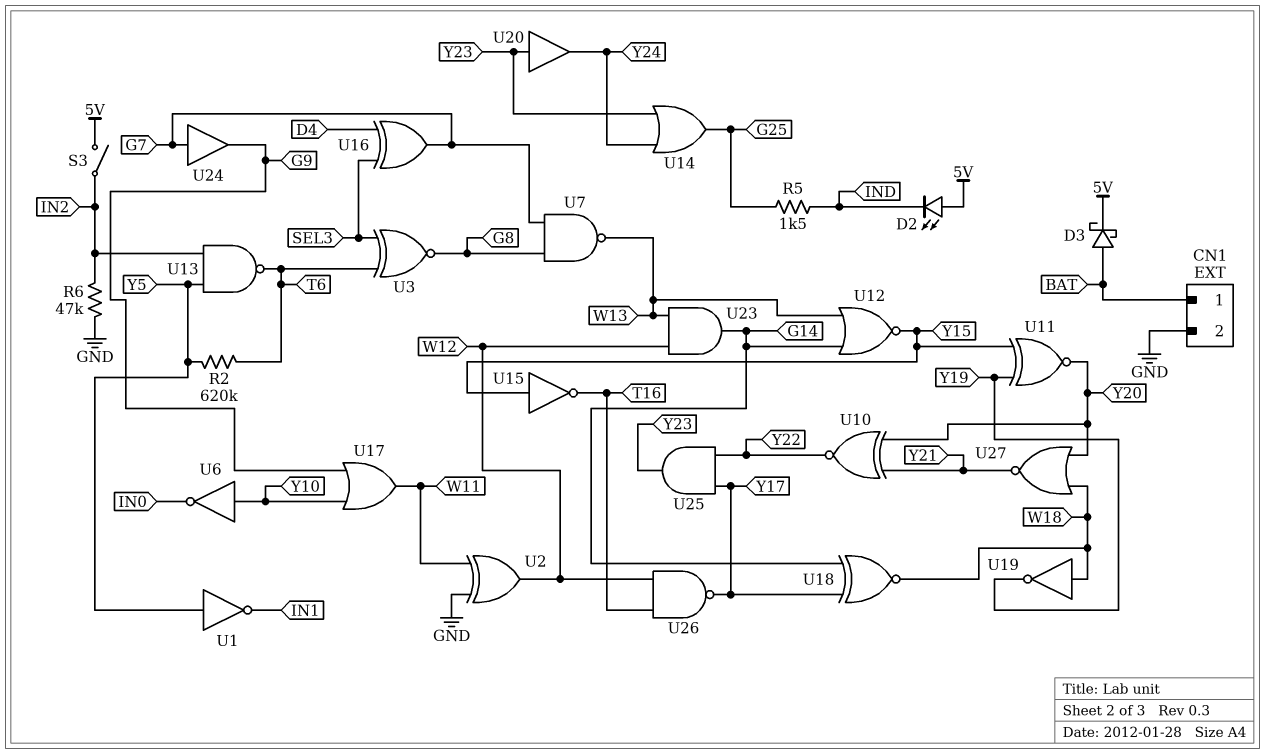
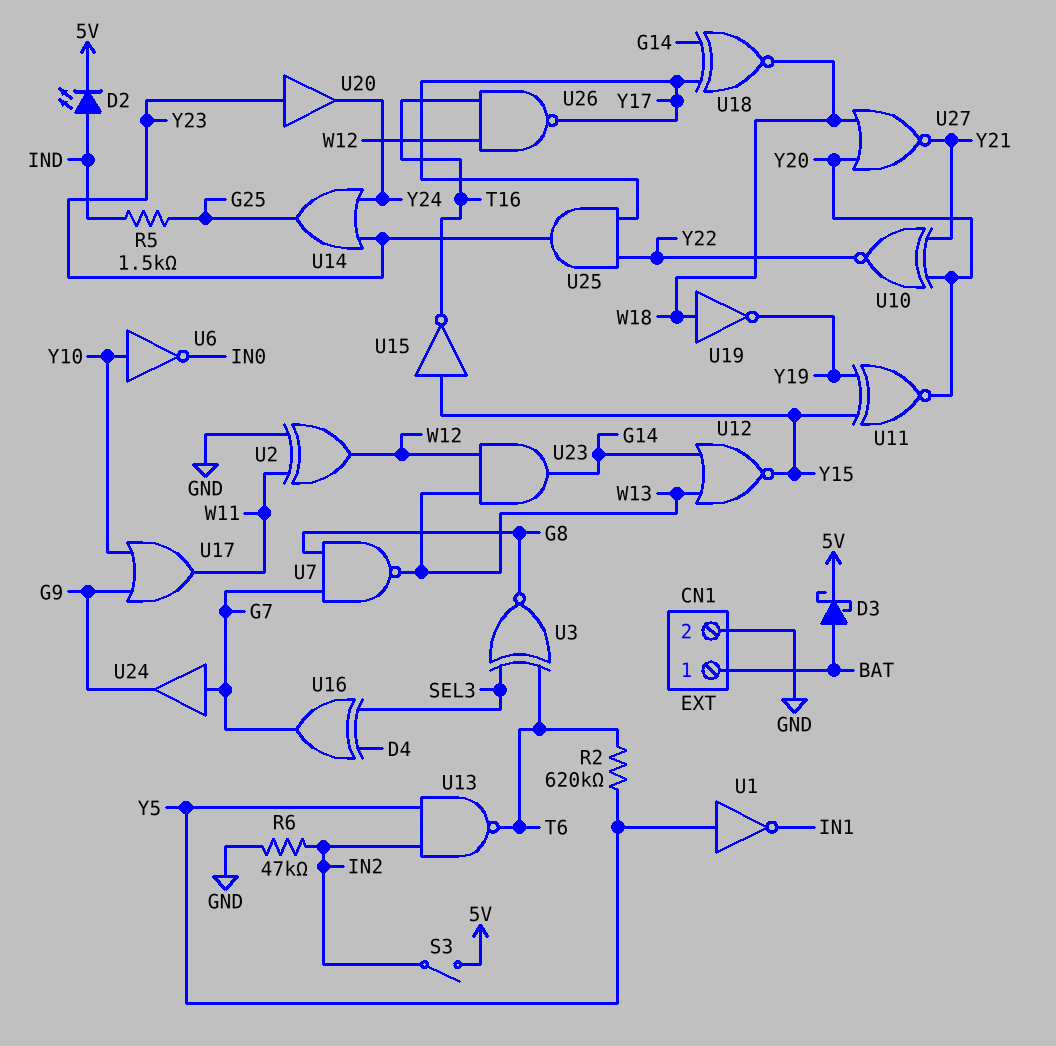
D2: LED (A 5V, K IND) -> LED (A IND, K 5V)

